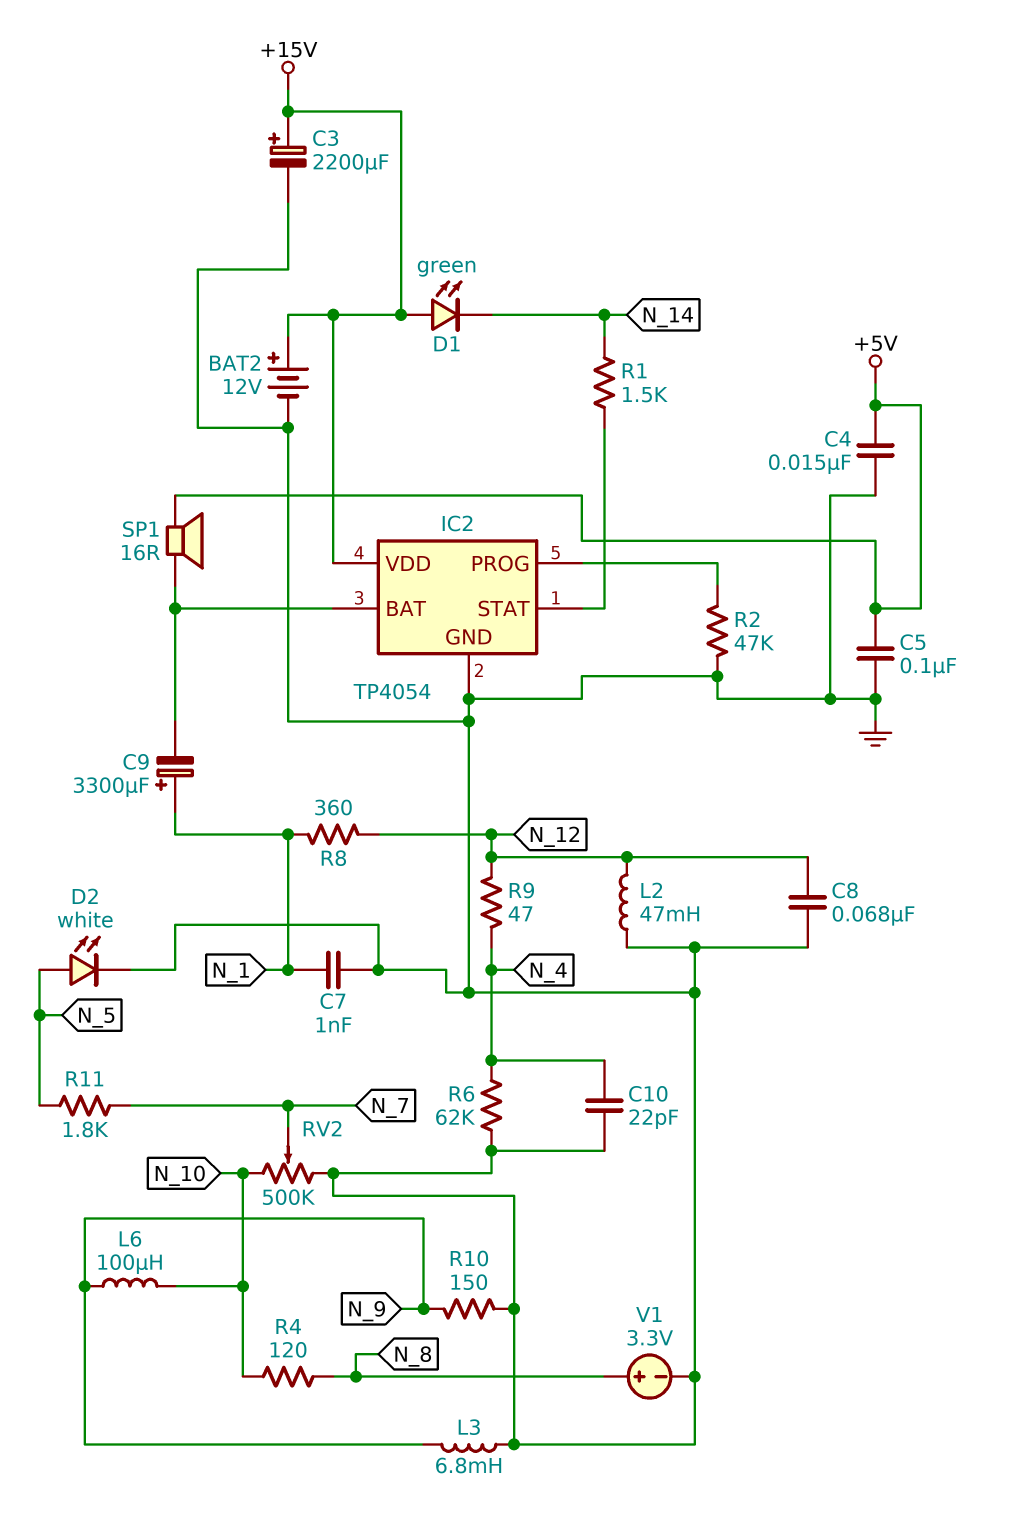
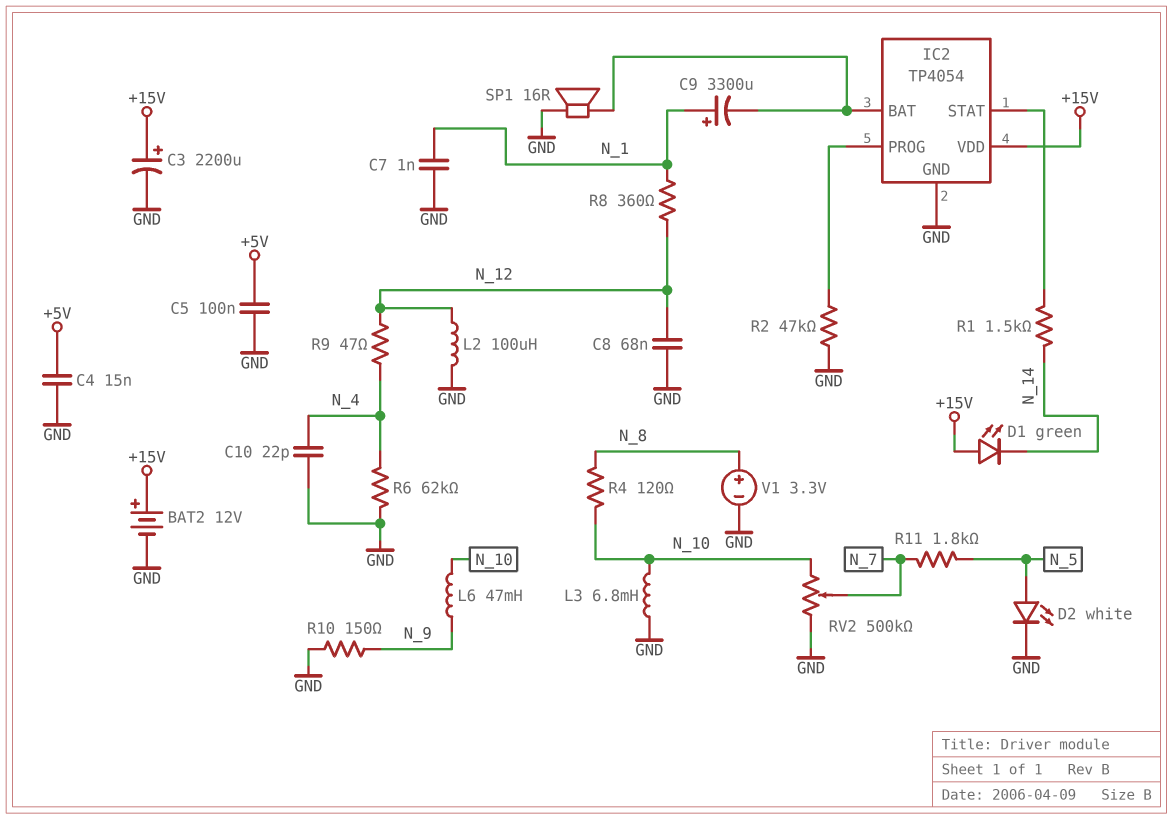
L2: 47mH (GND, N_12) -> 100uH (GND, N_12)
L3: 6.8mH (GND, N_9) -> 6.8mH (GND, N_10)
L6: 100uH (N_9, N_10) -> 47mH (N_9, N_10)
SP1: speaker 16R (+5V, IC2/BAT) -> speaker 16R (GND, IC2/BAT)

